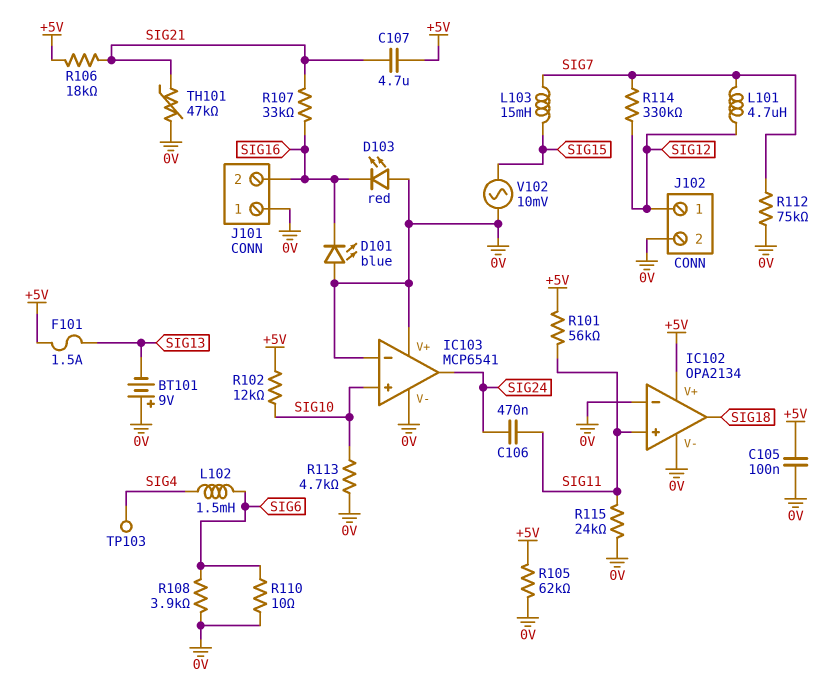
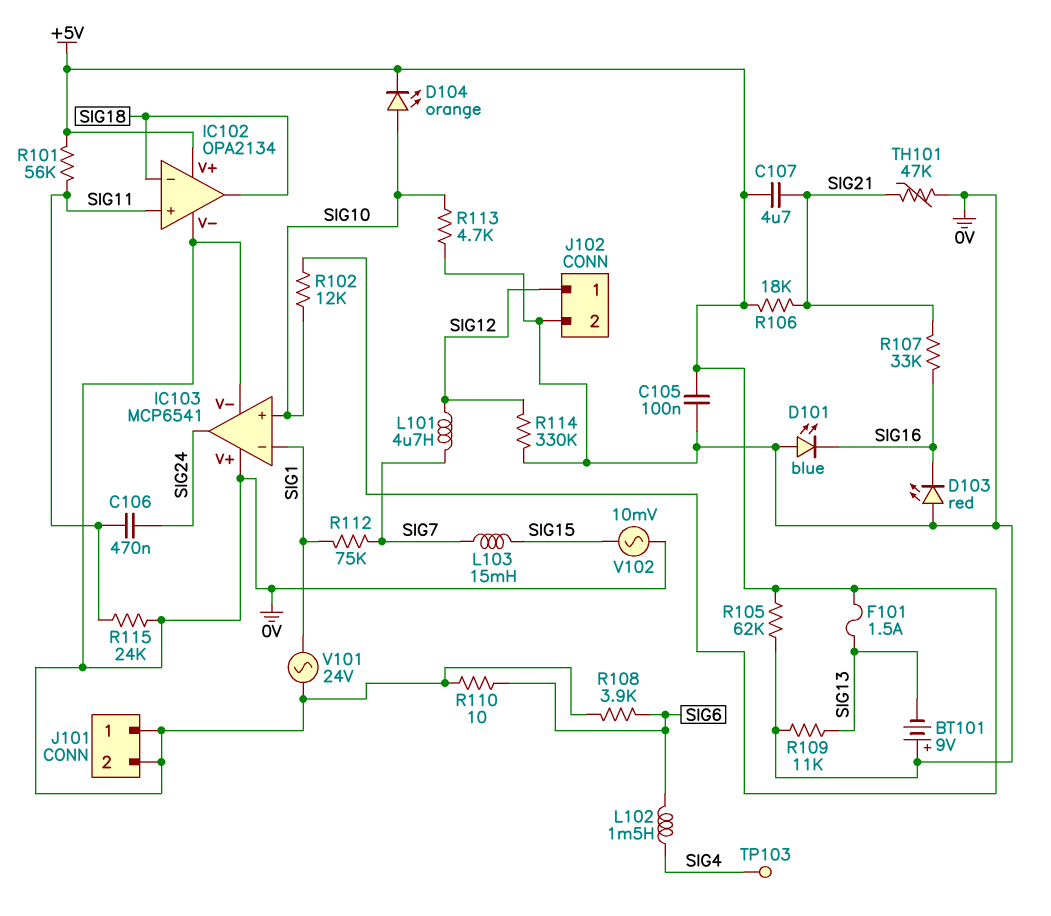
D104: none -> LED orange (A SIG10, K +5V)
IC102 pin in-: 0V -> SIG18
IC103 pin in-: 0V -> SIG1
J101 pin 2: SIG16 -> 0V
R109: none -> 11k (0V, SIG13)
R112: 75k (0V, SIG7) -> 75k (SIG1, SIG7)
R114: 330k (SIG7, SIG12) -> 330k (0V, SIG12)
V101: none -> AC 24V (0V, SIG1)

